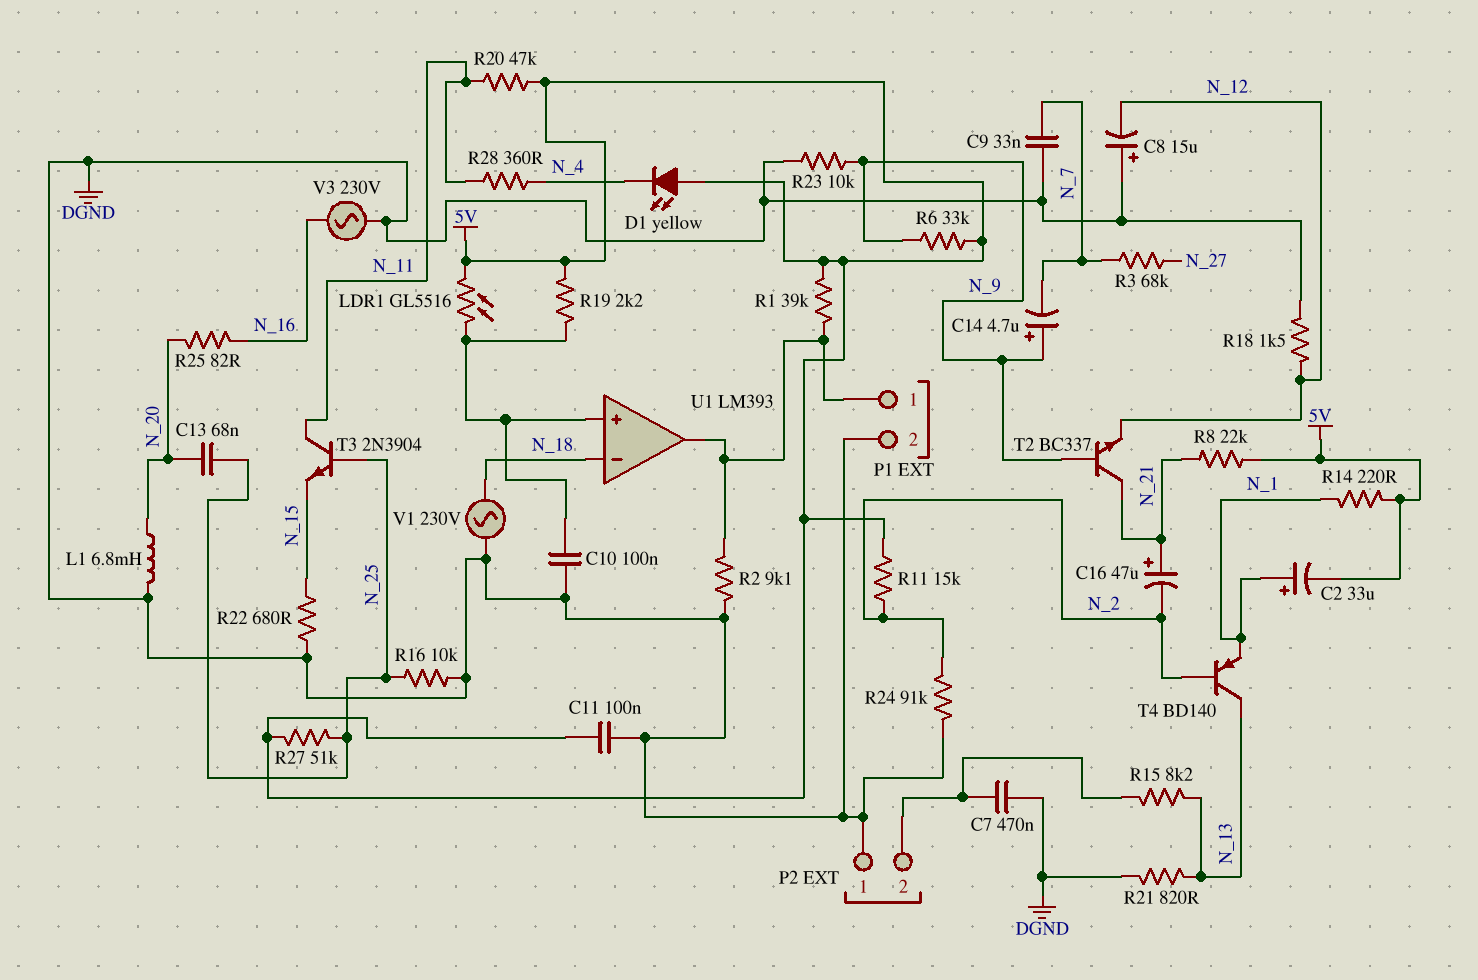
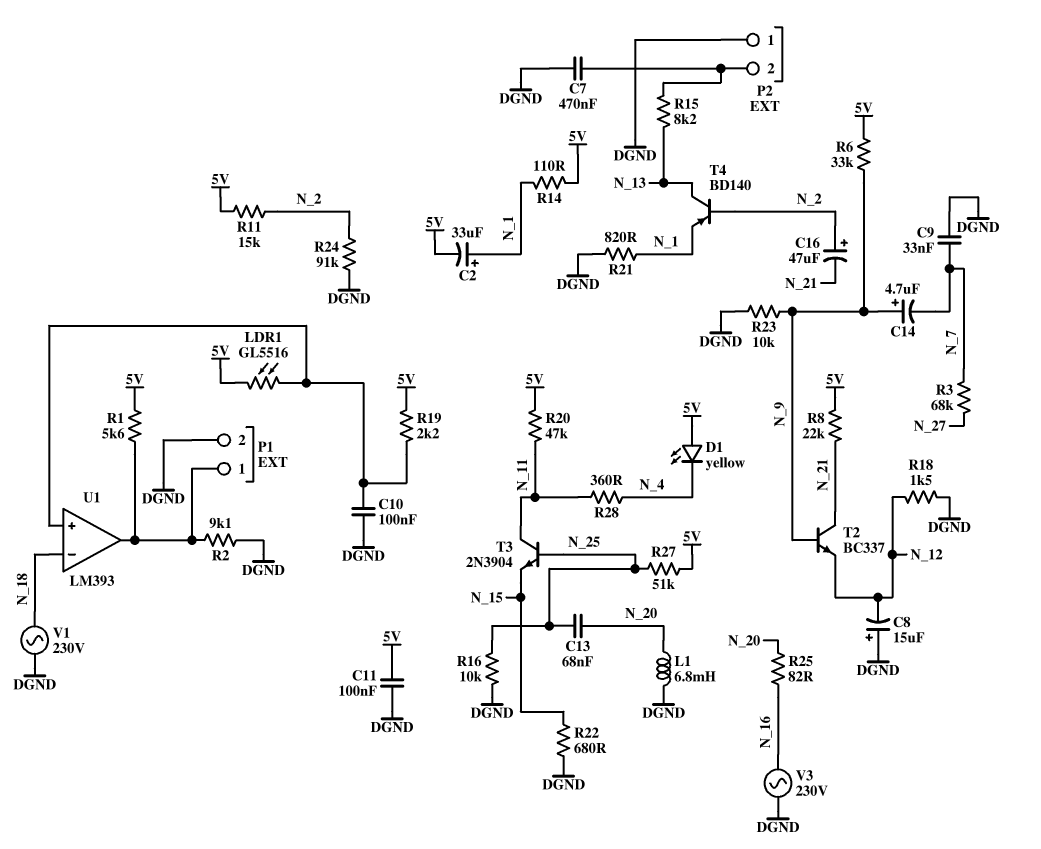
C16: 47uF (plus N_21, minus N_2) -> 47uF (plus N_2, minus N_21)
R1: 39k (5V, P1/1) -> 5.6k (5V, P1/1)
R14: 220 (5V, N_1) -> 110 (5V, N_1)
R21: 820 (DGND, N_13) -> 820 (DGND, N_1)

